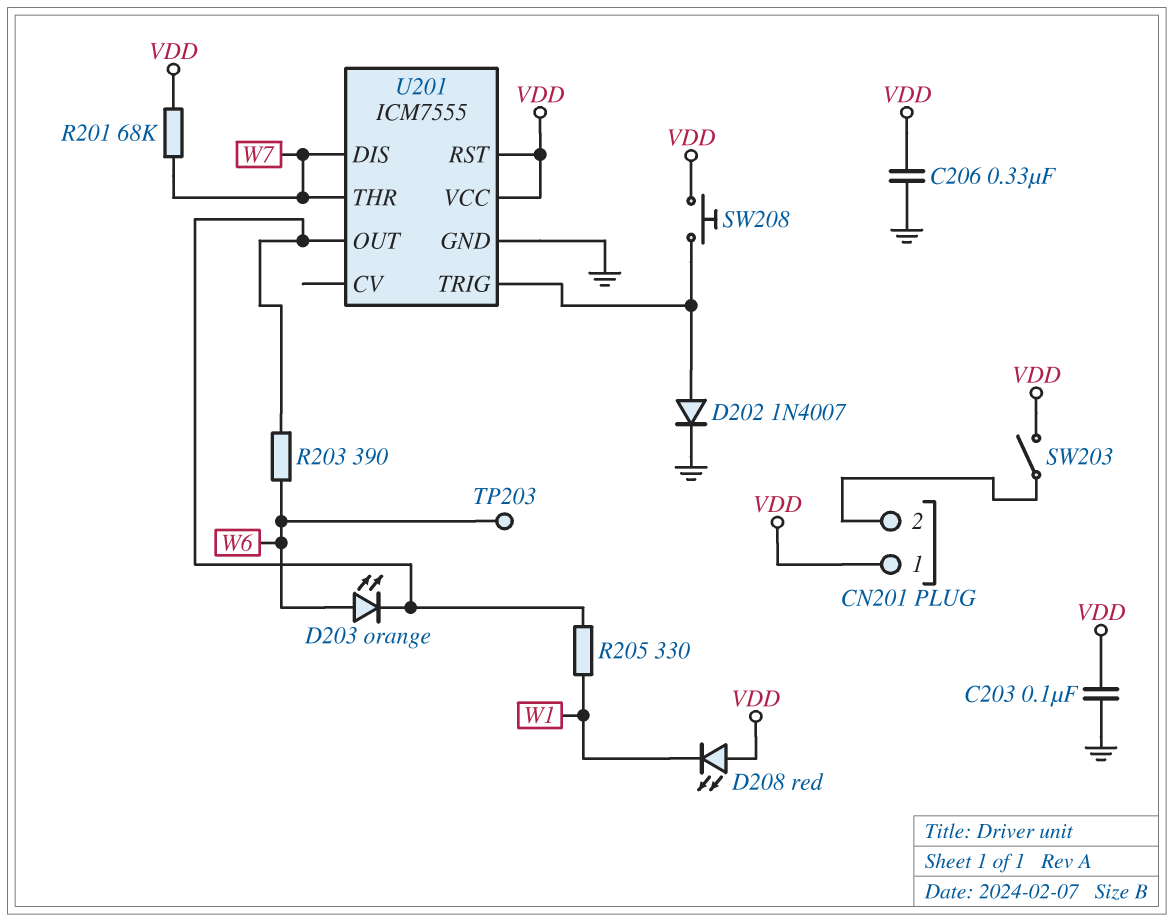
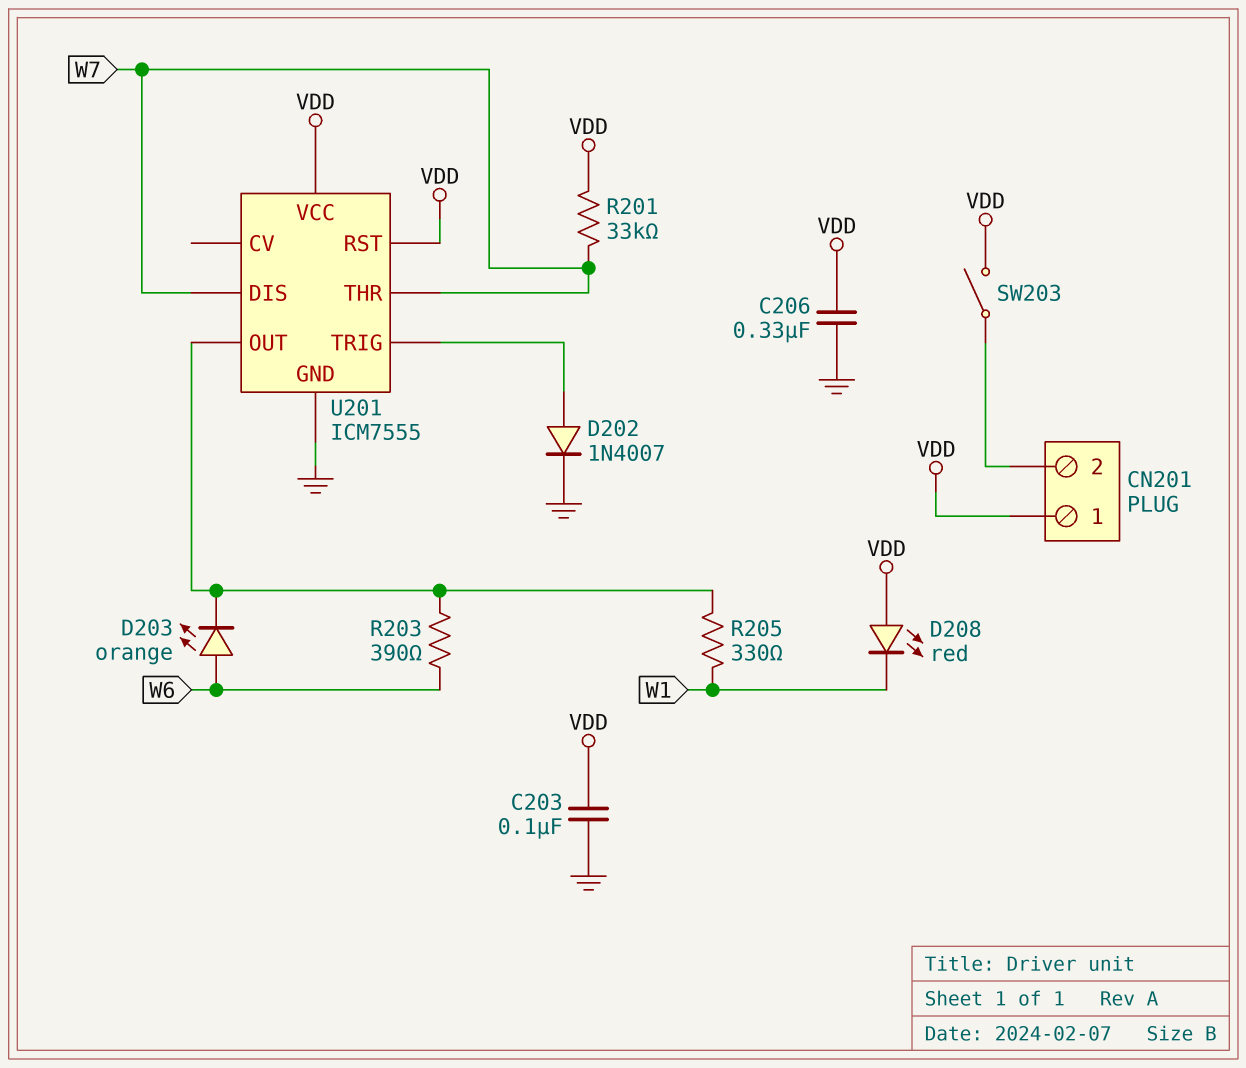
R201: 68k (VDD, W7) -> 33k (VDD, W7)
SW208: button (U201/TRIG, VDD) -> none
TP203: test point (W6) -> none

